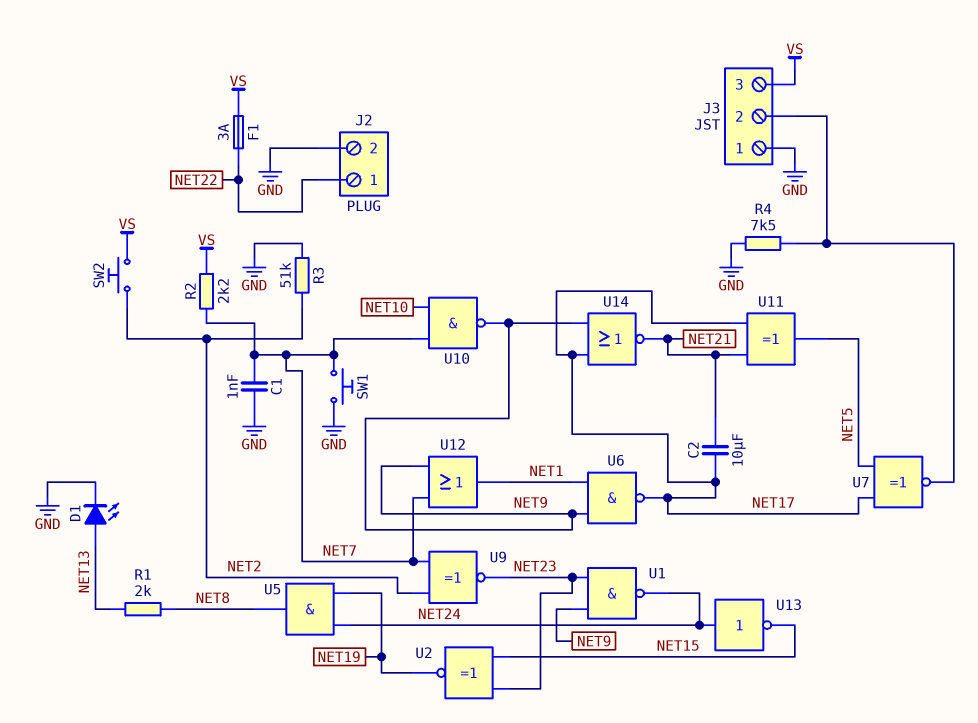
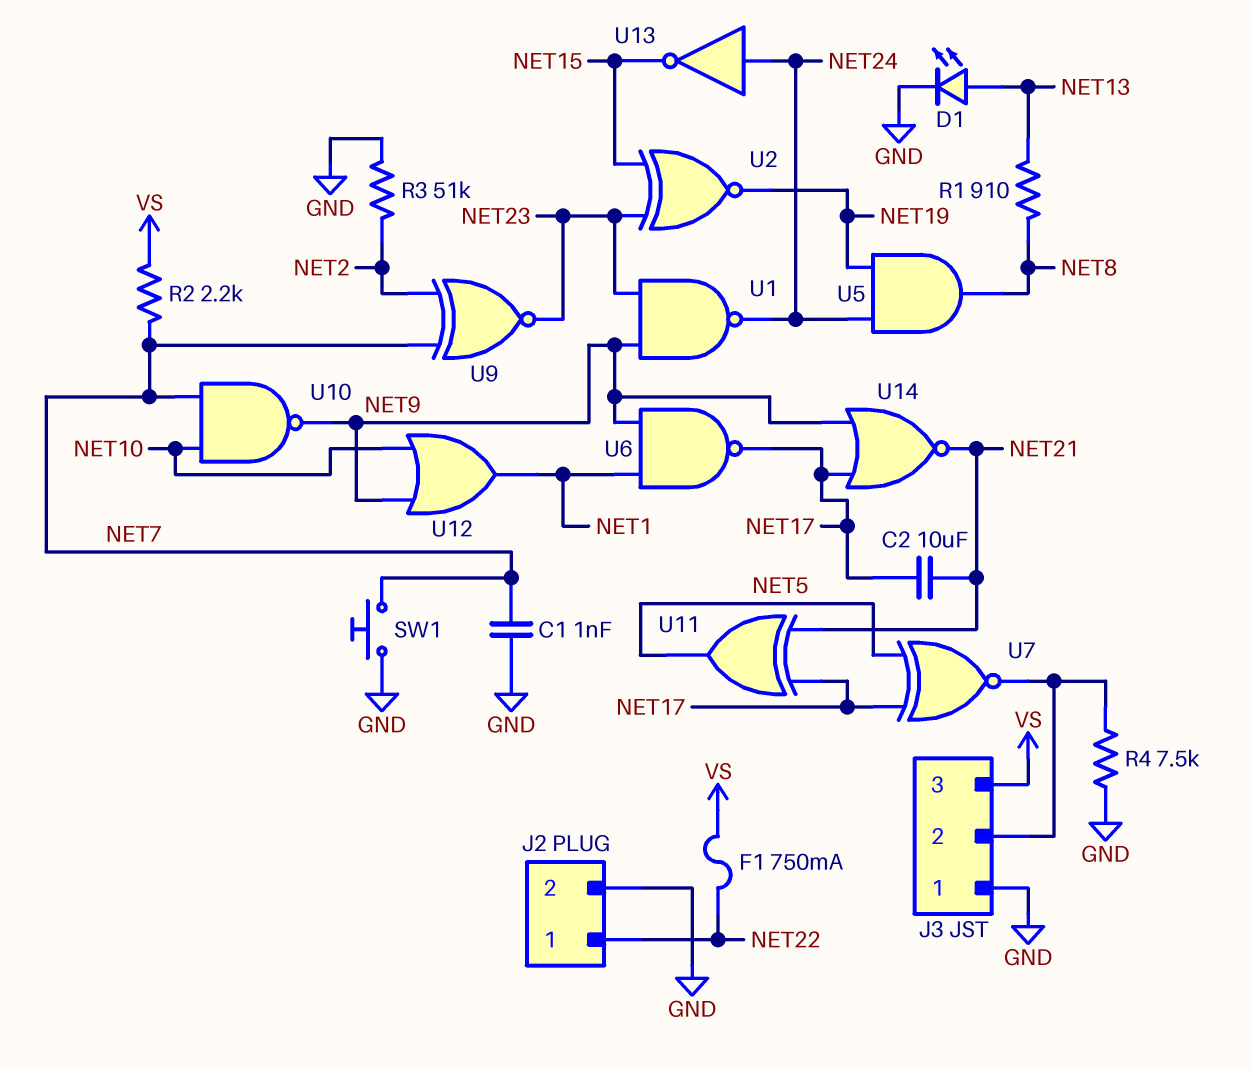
F1: 3A (NET22, VS) -> 750mA (NET22, VS)
R1: 2k (NET8, NET13) -> 910 (NET8, NET13)
SW2: button (NET2, VS) -> none
U12: OR (in NET7, in NET9, out NET1) -> OR (in NET9, in NET10, out NET1)

